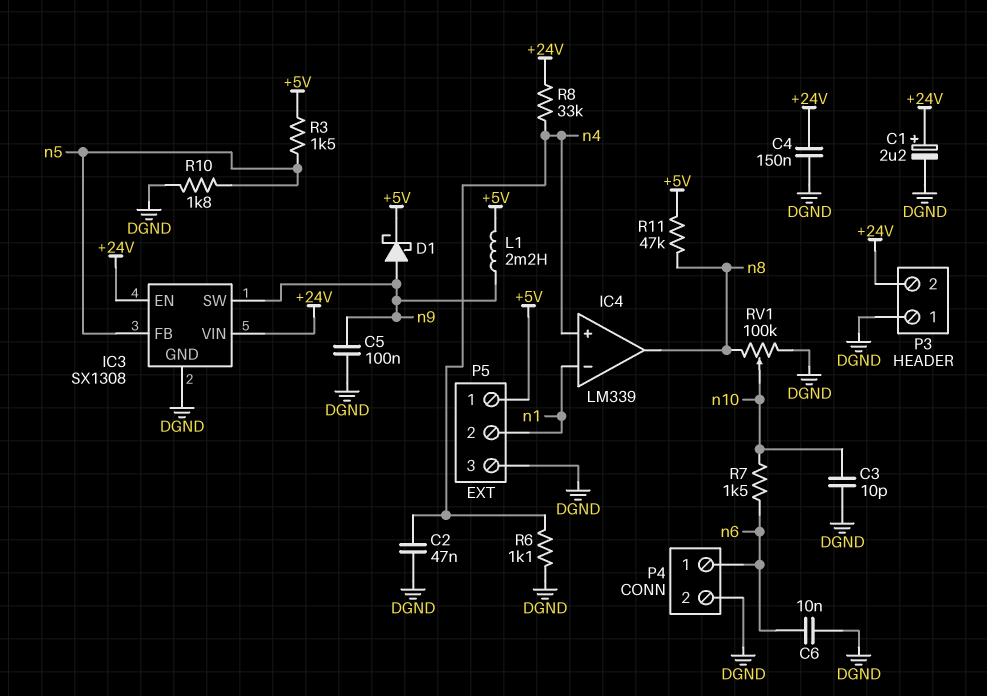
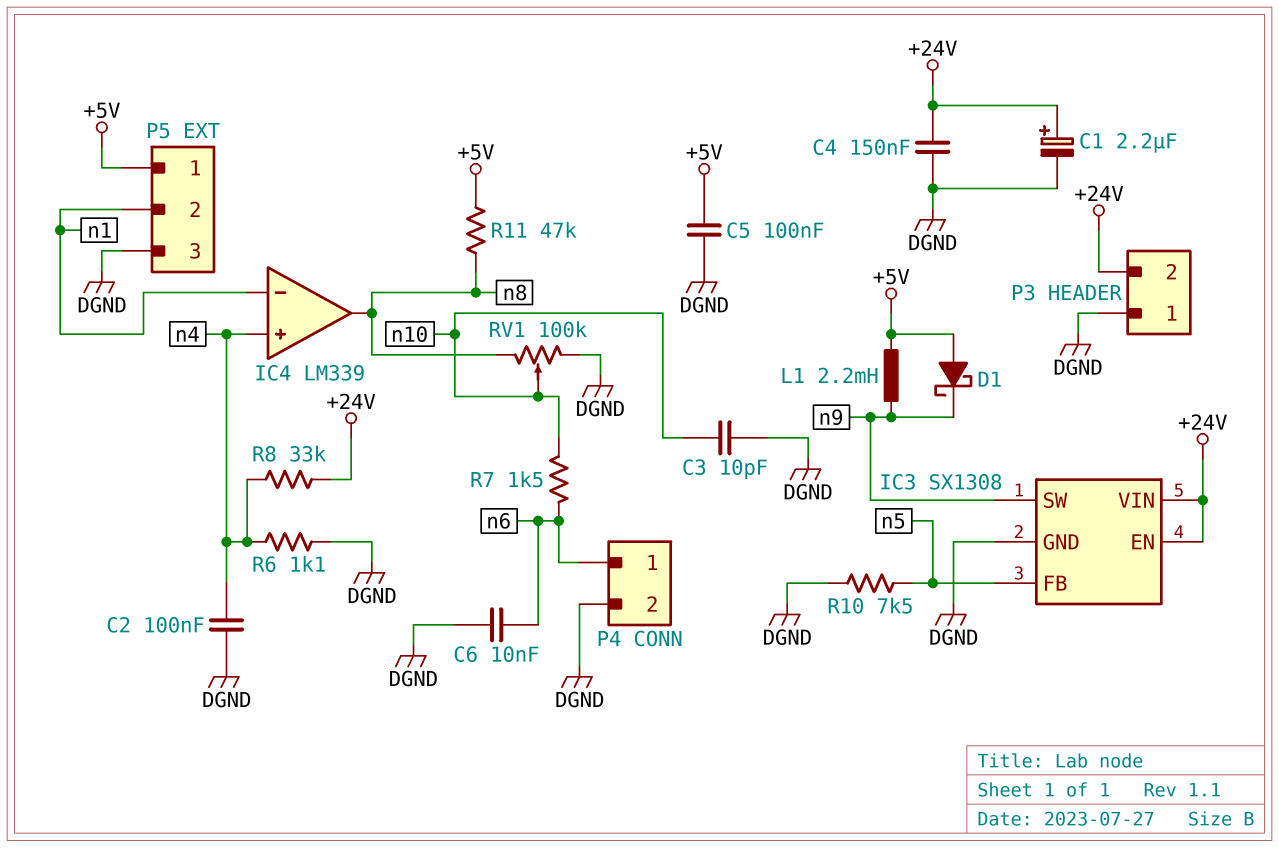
C2: 47nF (DGND, n4) -> 100nF (DGND, n4)
C5: 100nF (DGND, n9) -> 100nF (+5V, DGND)
D1: schottky (A n9, K +5V) -> schottky (A +5V, K n9)
R3: 1.5k (+5V, n5) -> none
R10: 1.8k (DGND, n5) -> 7.5k (DGND, n5)

